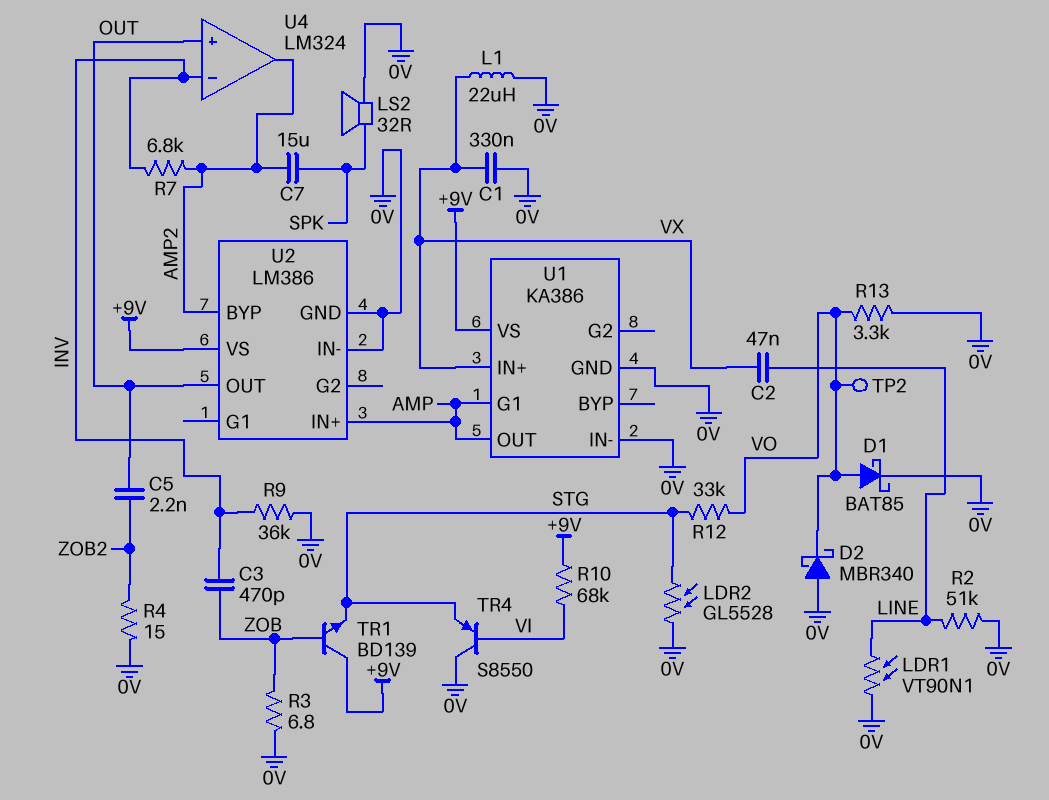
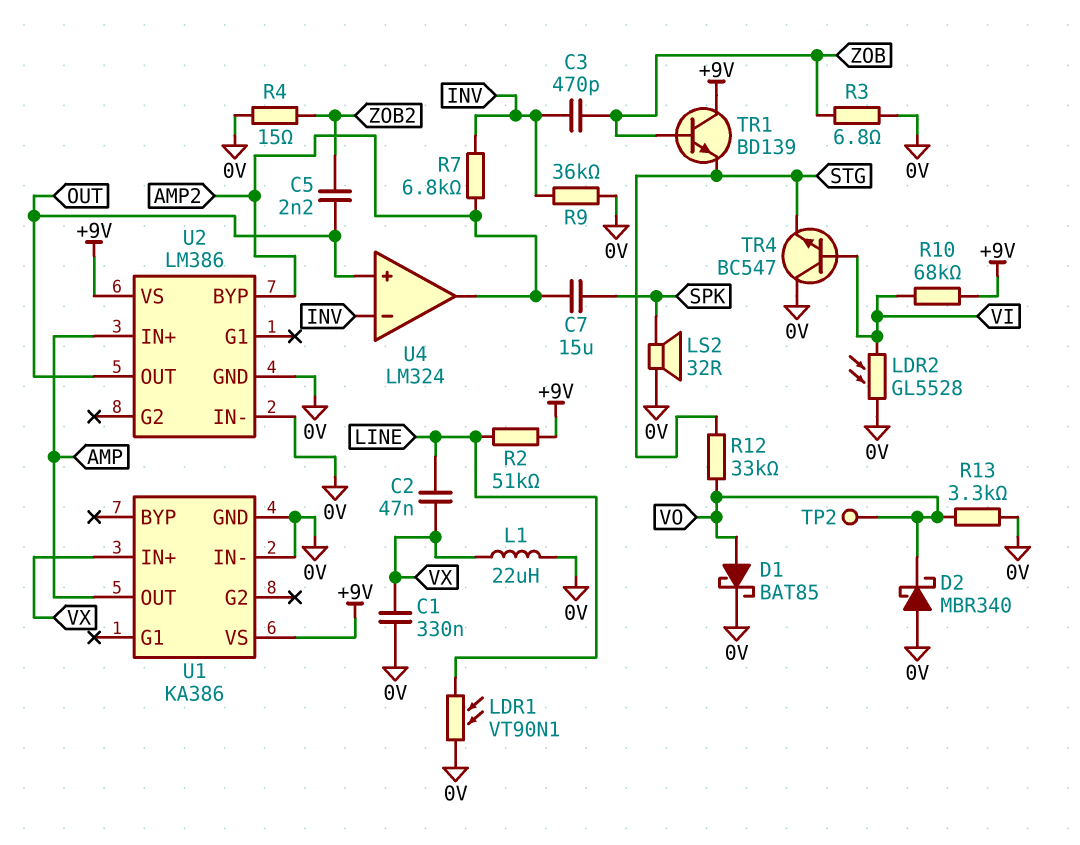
LDR2: GL5528 (0V, STG) -> GL5528 (0V, VI)
R2: 51k (0V, LINE) -> 51k (+9V, LINE)
TR4: PNP S8550 (B VI, C 0V, E STG) -> NPN BC547 (B VI, C 0V, E STG)
U1 pin G1: AMP -> none

